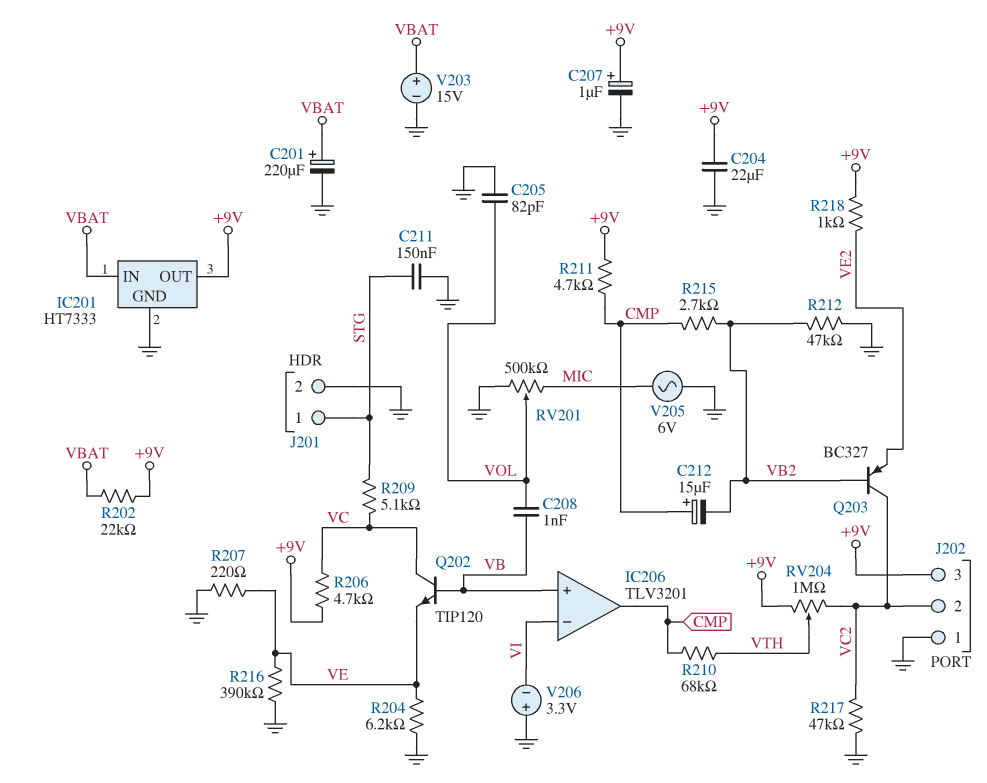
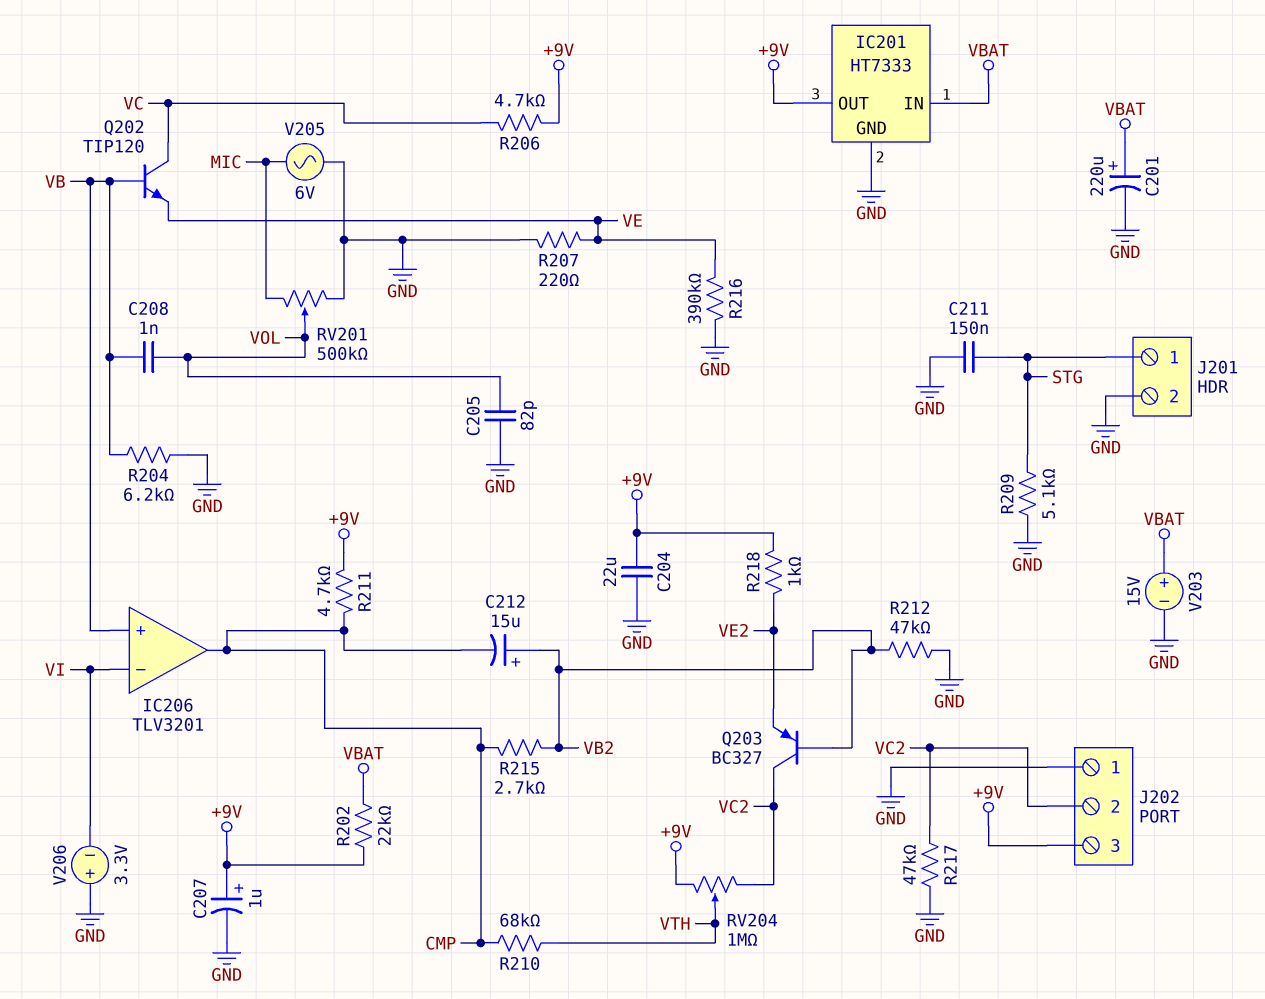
C212: 15uF (plus CMP, minus VB2) -> 15uF (plus VB2, minus CMP)
R204: 6.2k (GND, VE) -> 6.2k (GND, VB)
R209: 5.1k (STG, VC) -> 5.1k (GND, STG)

